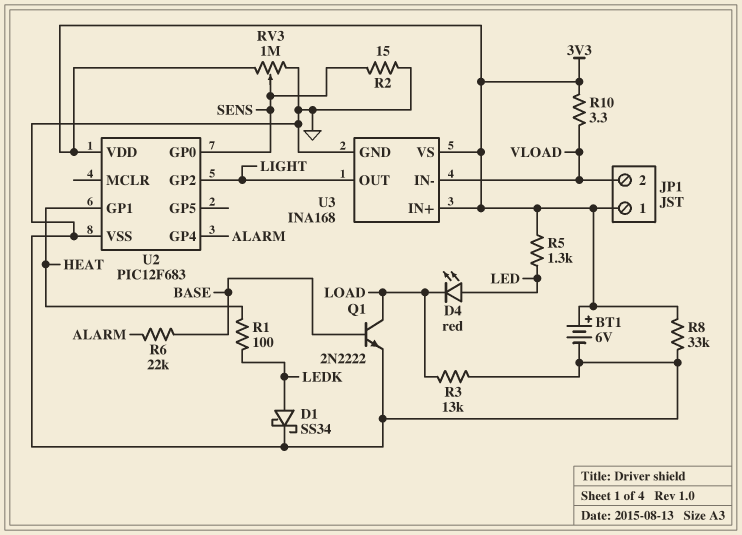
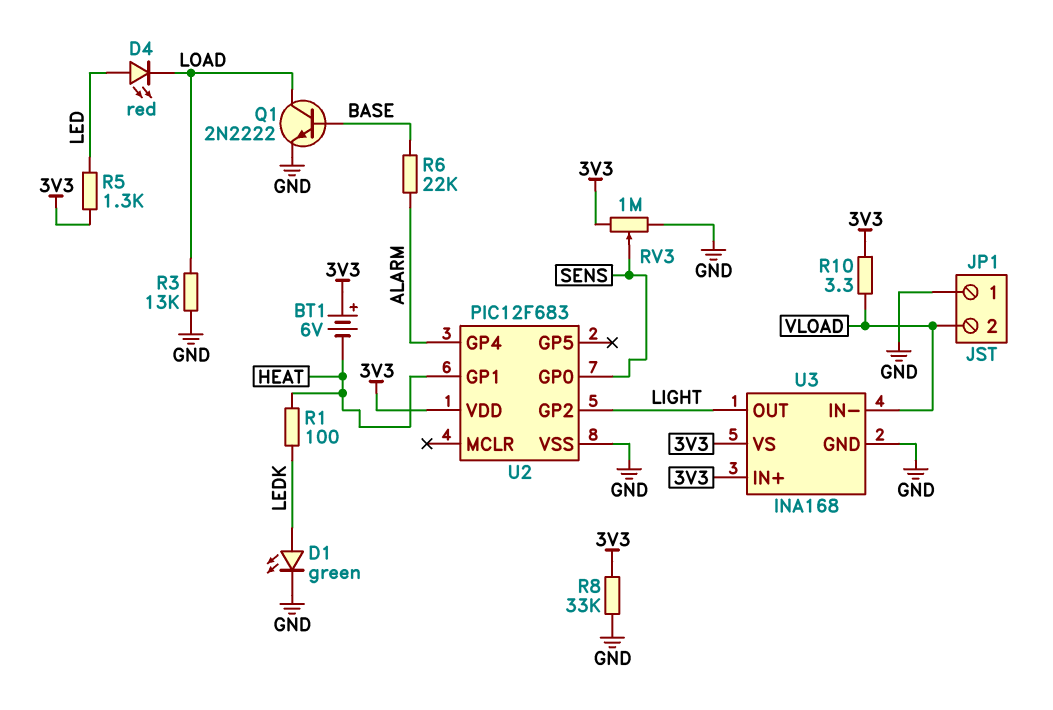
BT1: 6V (plus 3V3, minus GND) -> 6V (plus 3V3, minus HEAT)
D1: schottky SS34 (A LEDK, K GND) -> LED green (A LEDK, K GND)
JP1 pin 1: 3V3 -> GND
R2: 15 (GND, SENS) -> none

